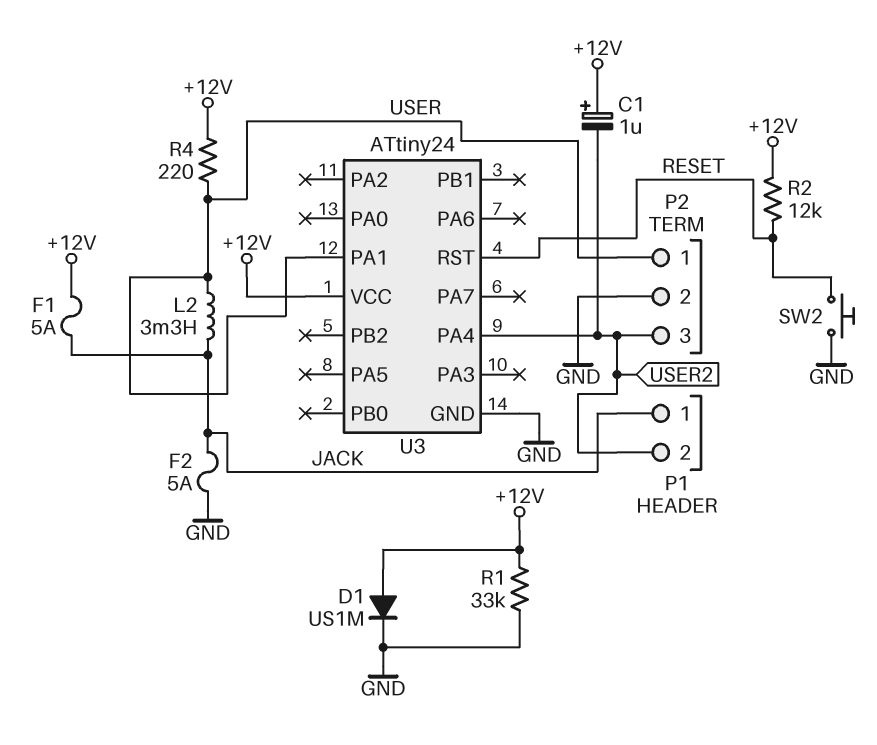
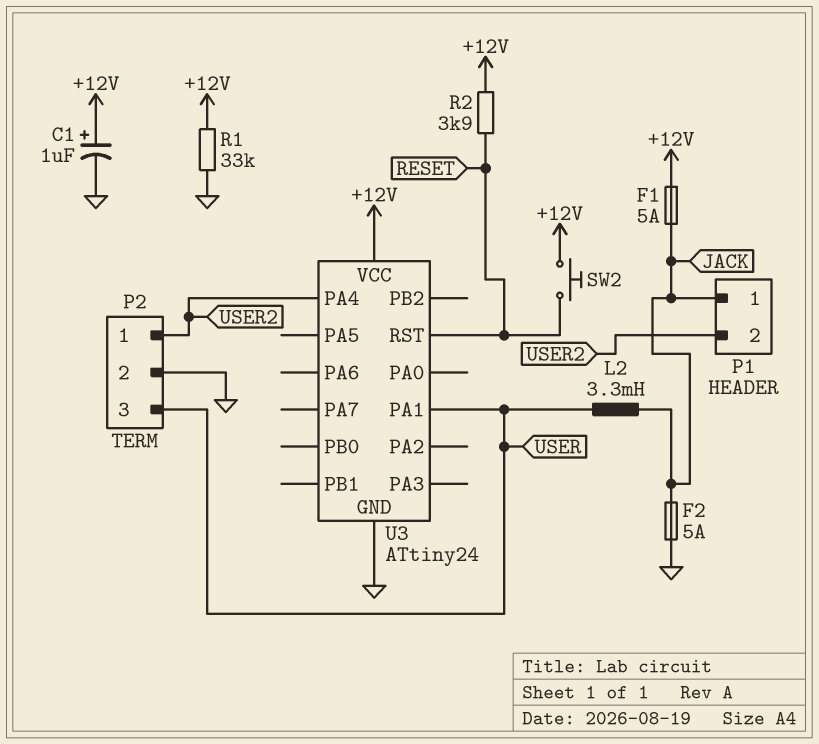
C1: 1uF (plus +12V, minus USER2) -> 1uF (plus +12V, minus GND)
D1: diode US1M (A +12V, K GND) -> none
P2 pin 1: USER -> USER2
P2 pin 3: USER2 -> USER
R2: 12k (+12V, RESET) -> 3.9k (+12V, RESET)
R4: 220 (+12V, USER) -> none
SW2: button (GND, RESET) -> button (+12V, RESET)

